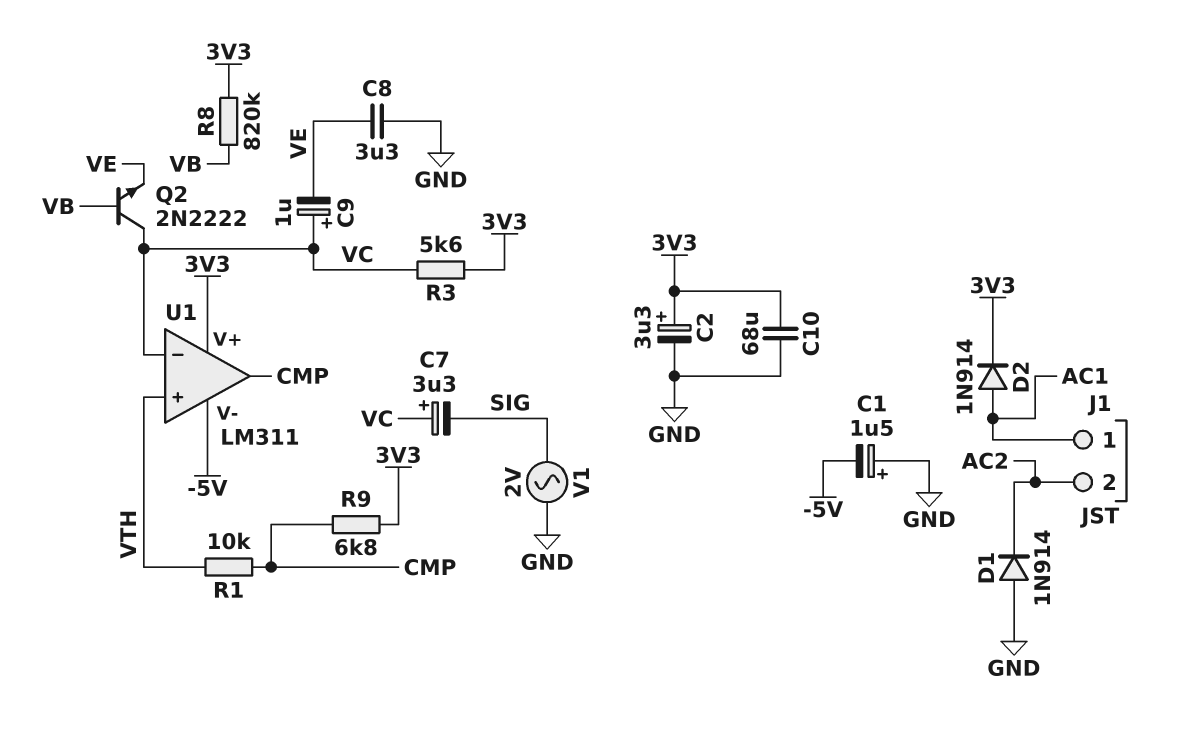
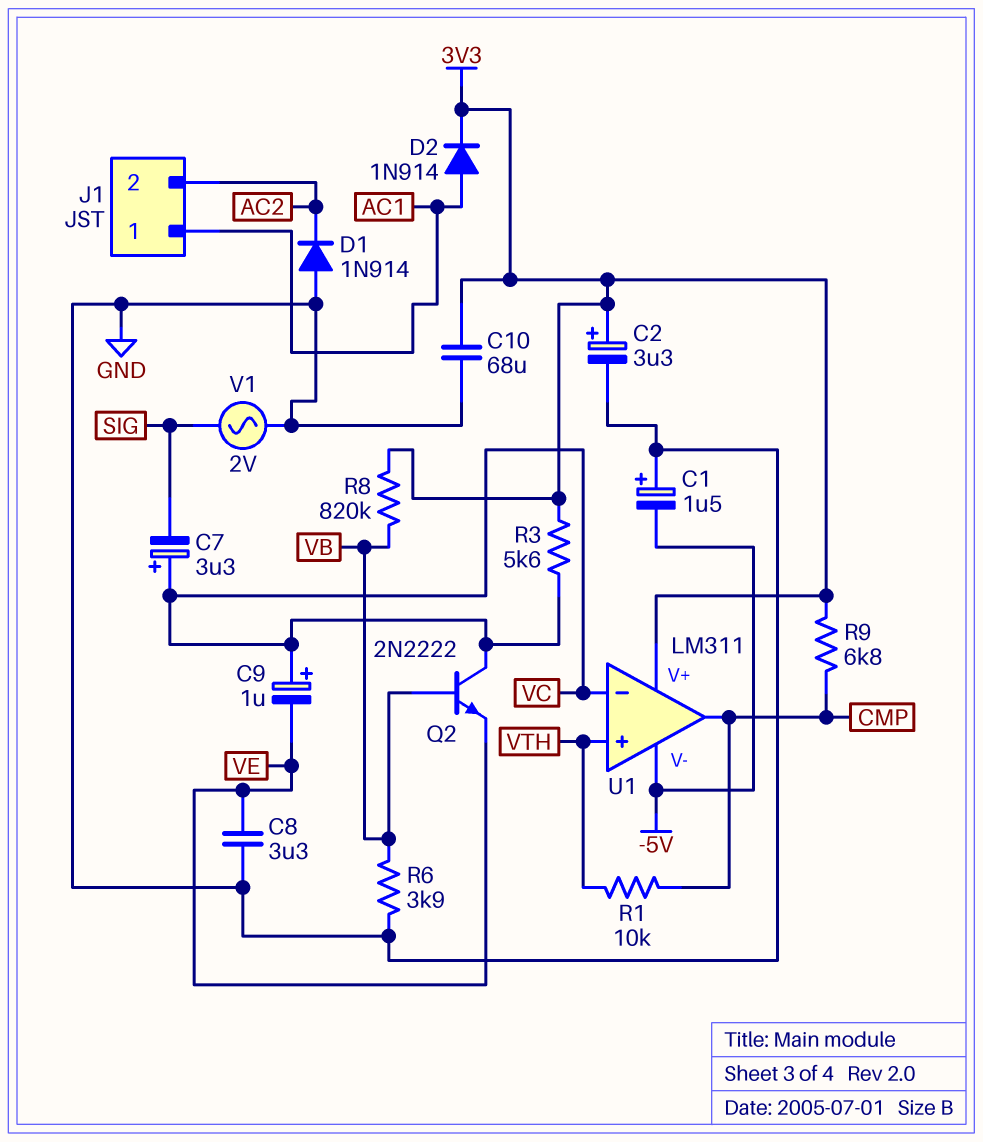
R6: none -> 3.9k (GND, VB)

